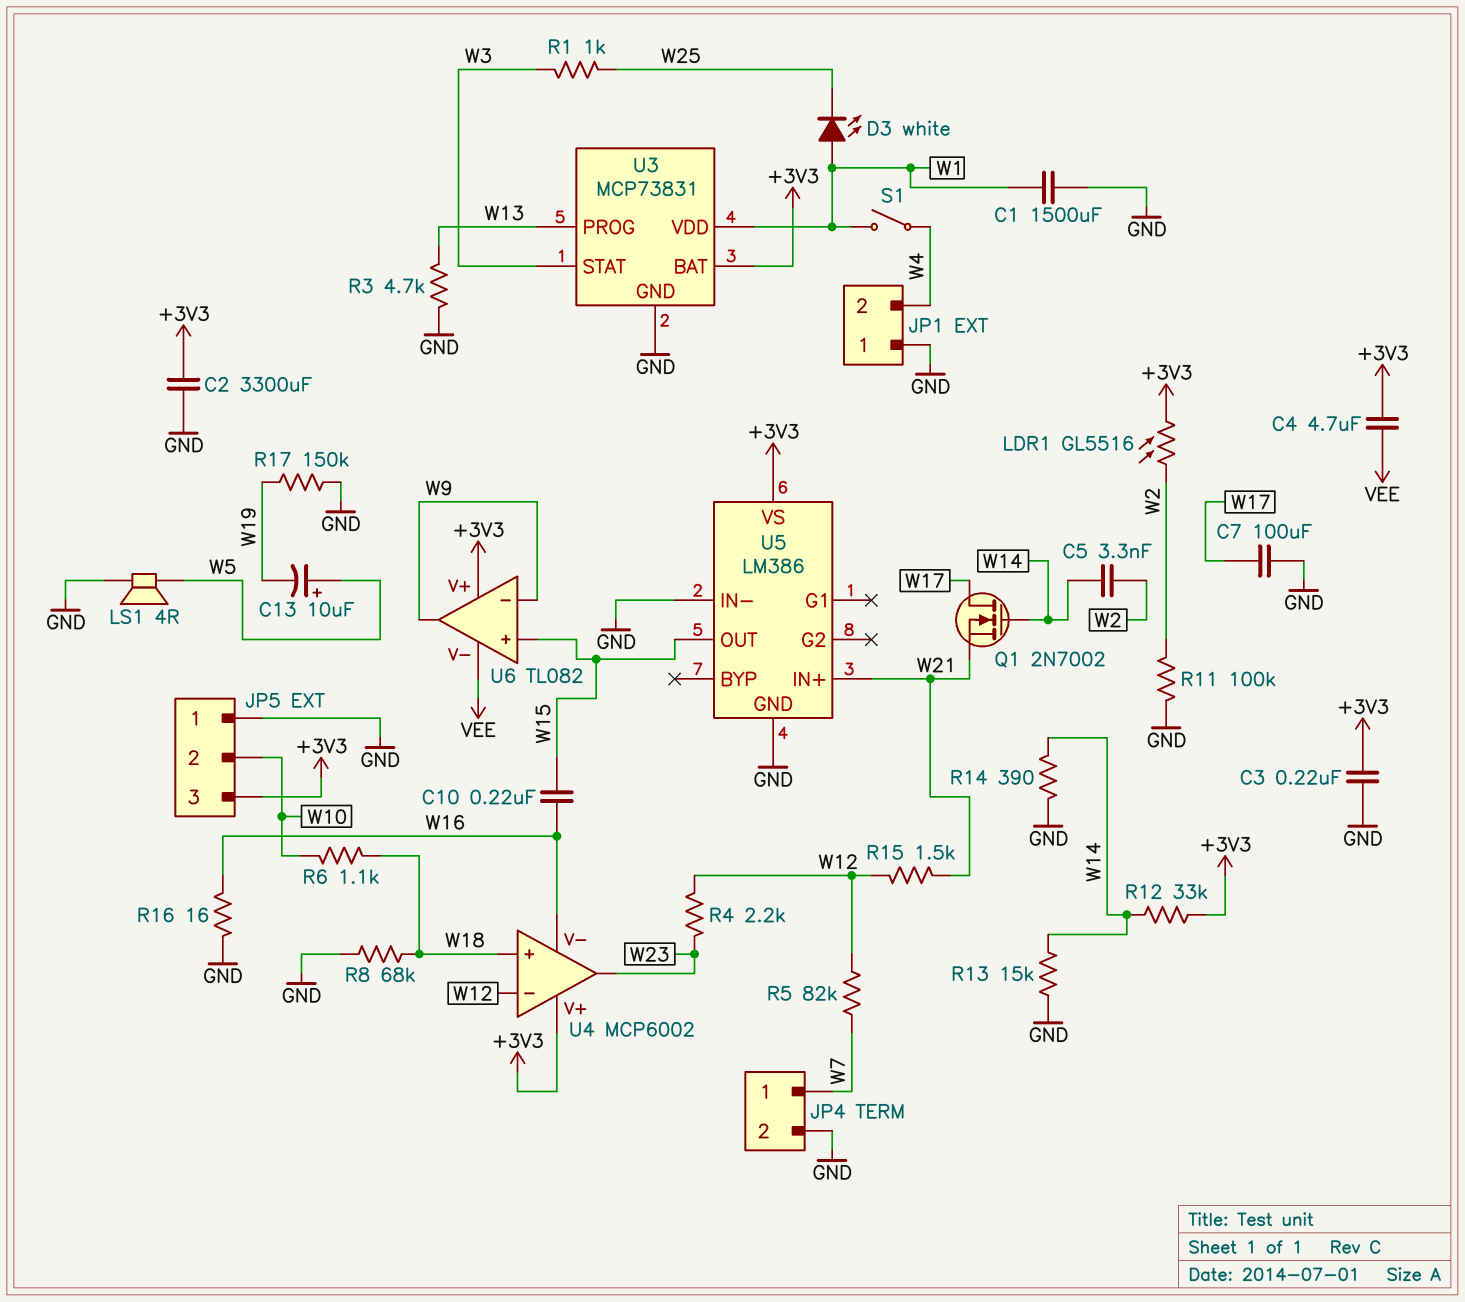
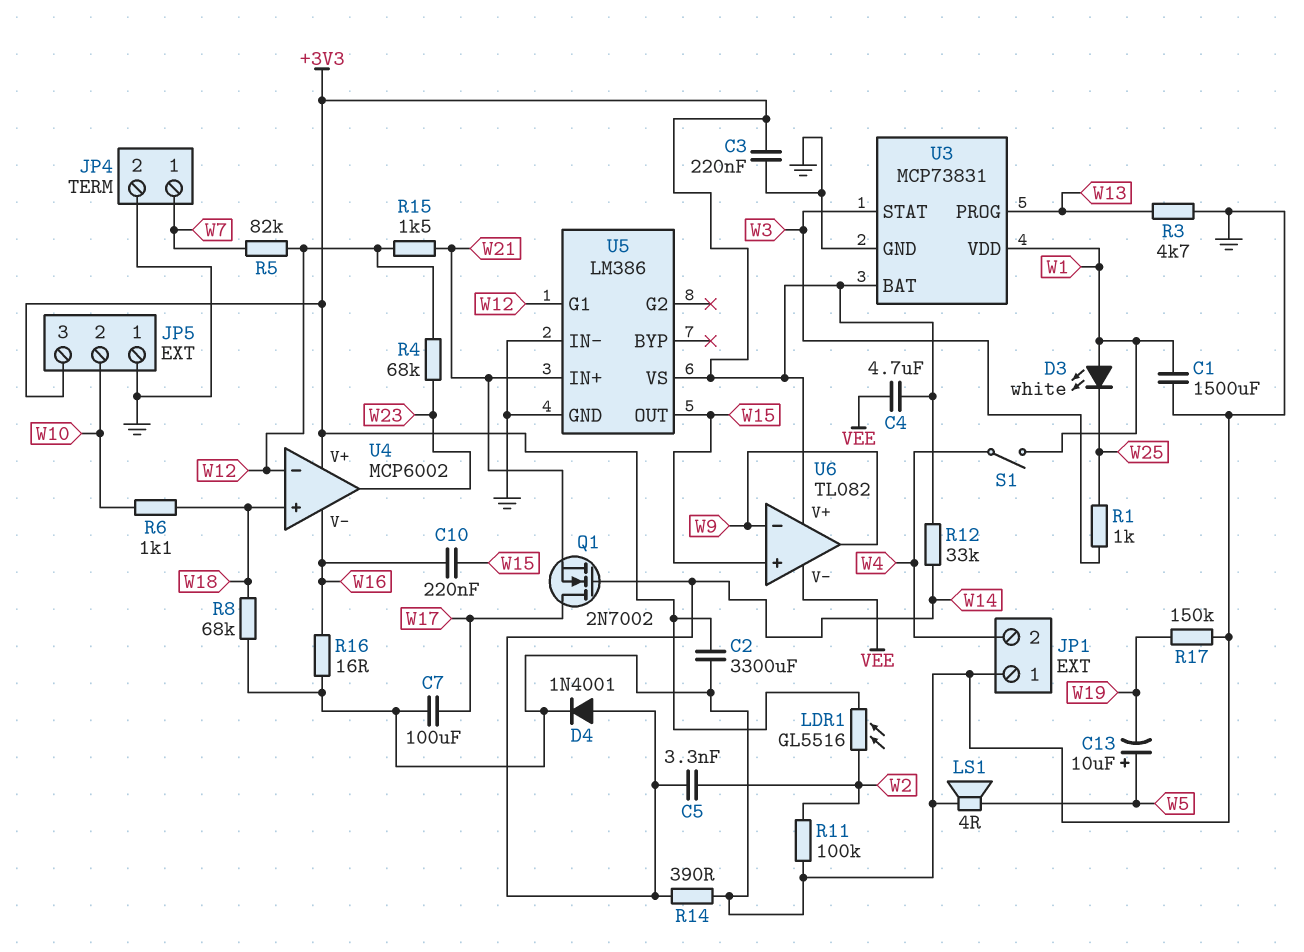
D4: none -> diode 1N4001 (A W14, K GND)
R4: 2.2k (W12, W23) -> 68k (W12, W23)
R13: 15k (GND, W14) -> none
U5 pin G1: none -> W12

